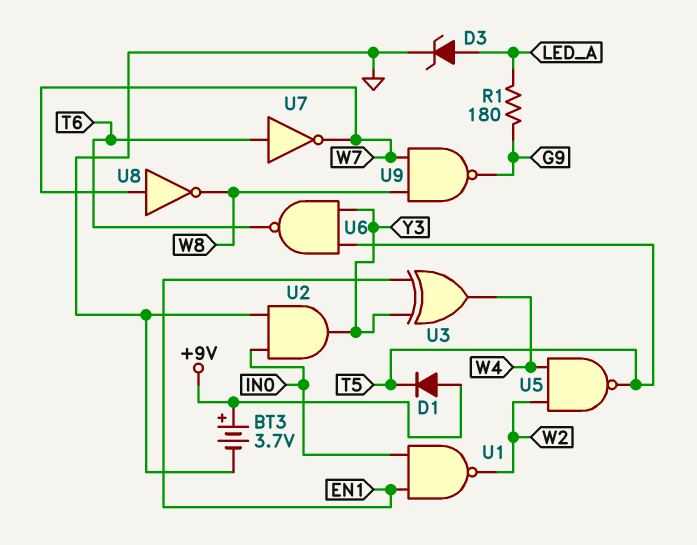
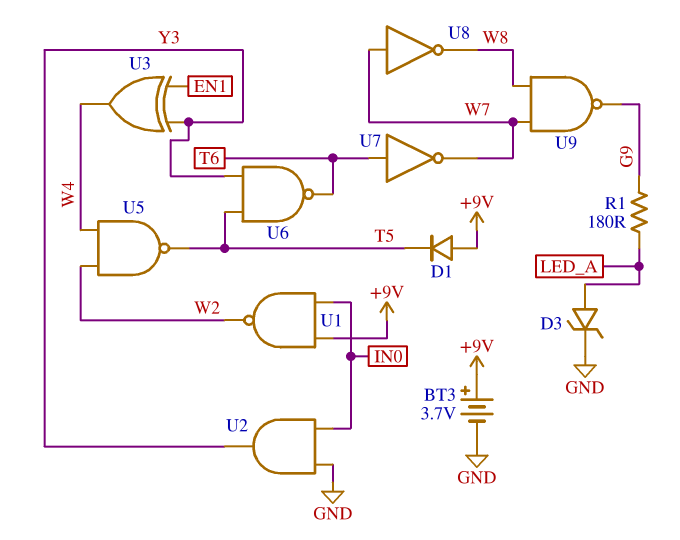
U1: NAND (in EN1, in IN0, out W2) -> NAND (in +9V, in IN0, out W2)

